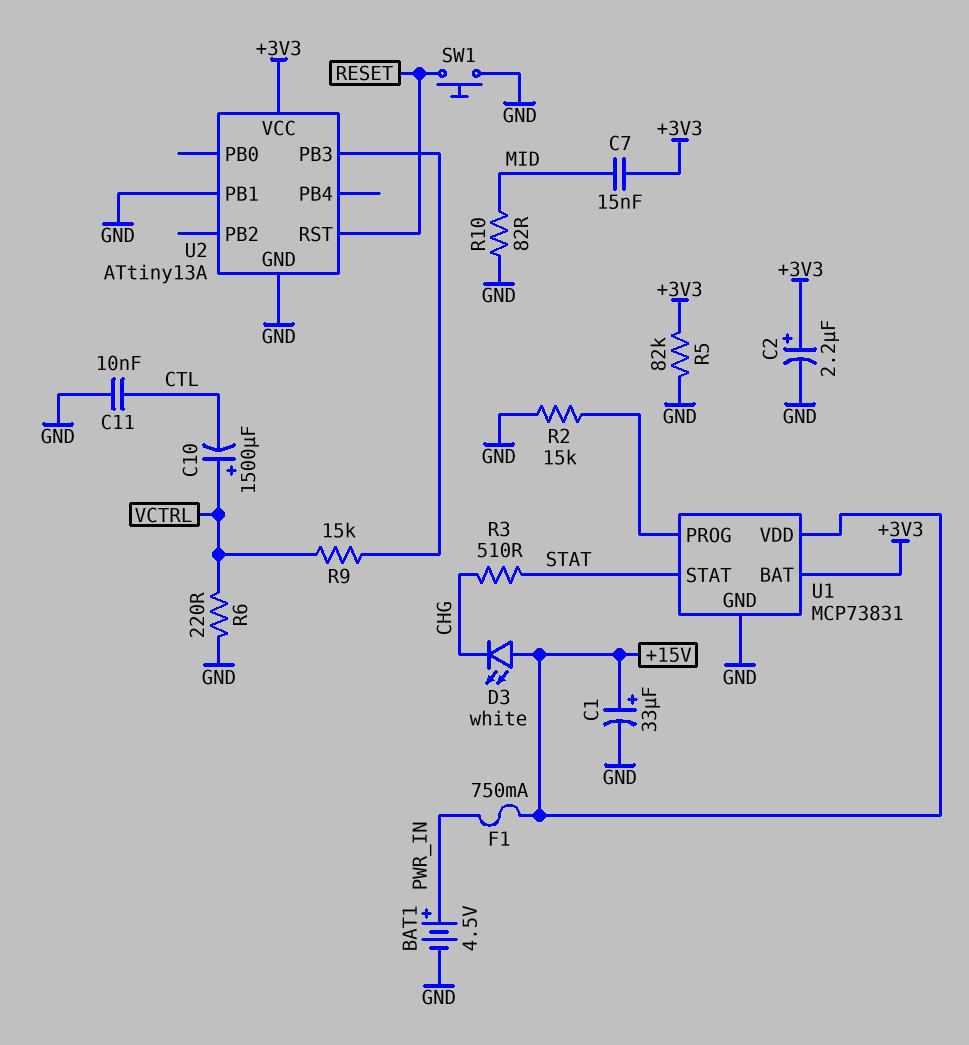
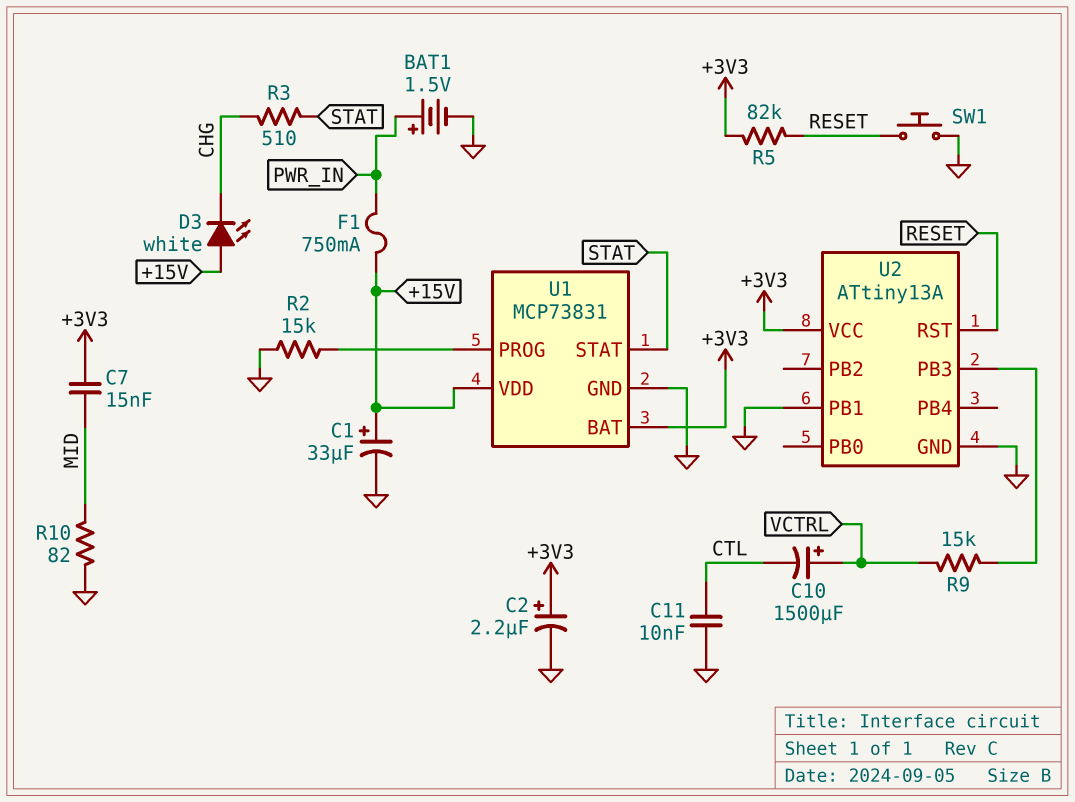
BAT1: 4.5V (plus PWR_IN, minus GND) -> 1.5V (plus PWR_IN, minus GND)
R5: 82k (+3V3, GND) -> 82k (+3V3, RESET)
R6: 220 (GND, VCTRL) -> none

